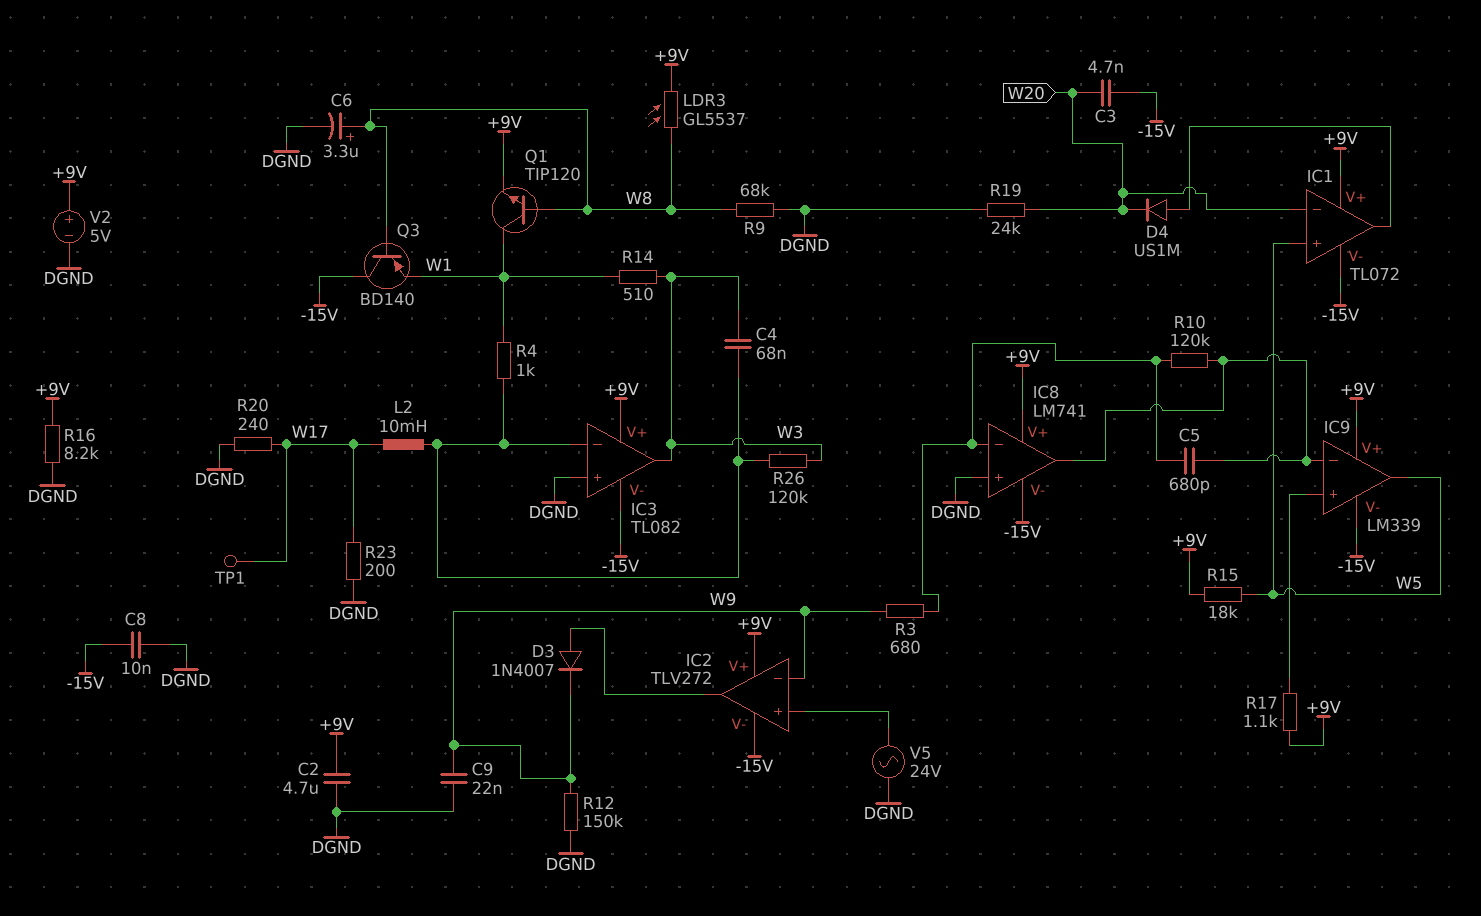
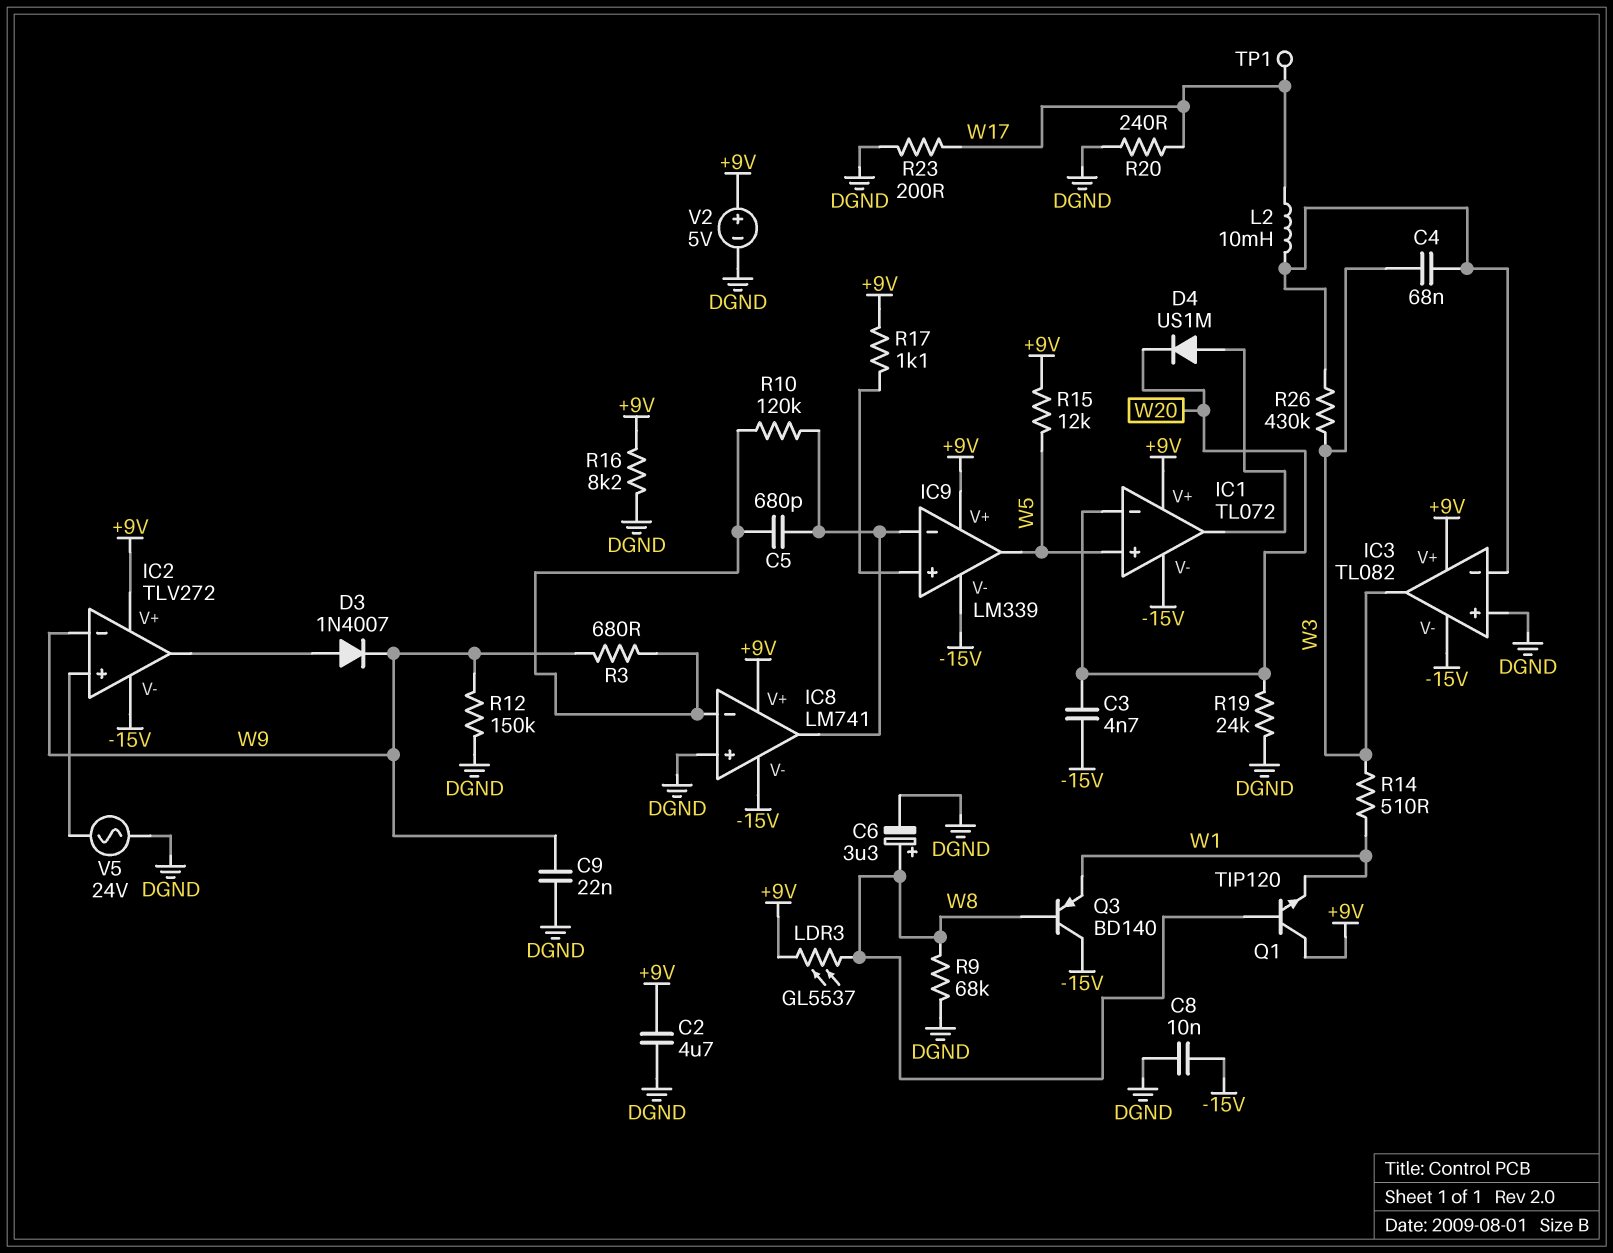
Q1: NPN TIP120 (B W8, C W1, E +9V) -> NPN TIP120 (B W8, C +9V, E W1)
R4: 1k (IC3/in-, W1) -> none
R15: 18k (+9V, W5) -> 12k (+9V, W5)
R26: 120k (IC3/in-, W3) -> 430k (IC3/in-, W3)

